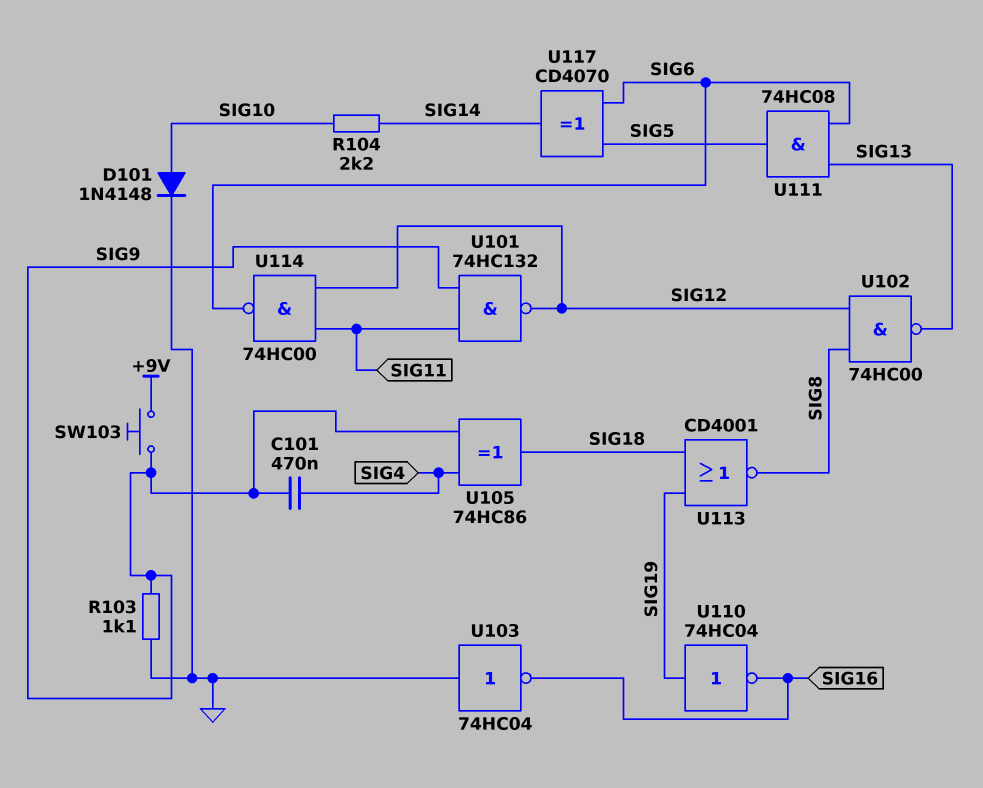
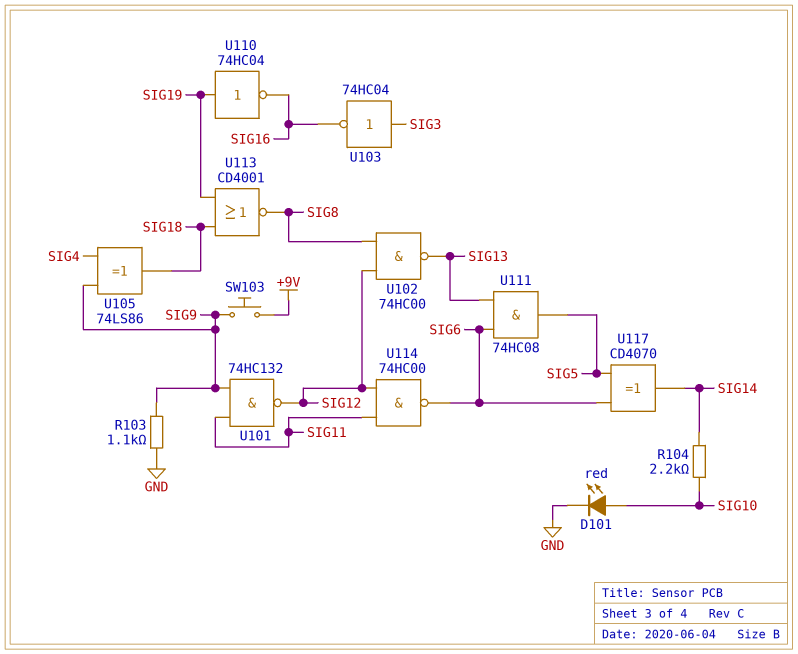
C101: 470nF (SIG4, SIG9) -> none
D101: diode 1N4148 (A SIG10, K GND) -> LED red (A SIG10, K GND)
U103: NOT 74HC04 (in GND, out SIG16) -> NOT 74HC04 (in SIG3, out SIG16)
U105: XOR 74HC86 (in SIG4, in SIG9, out SIG18) -> XOR 74LS86 (in SIG4, in SIG9, out SIG18)

